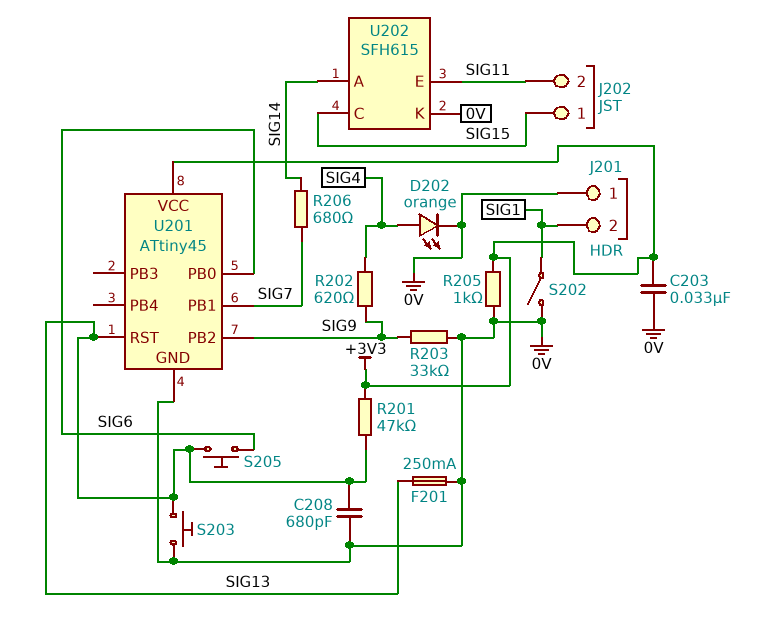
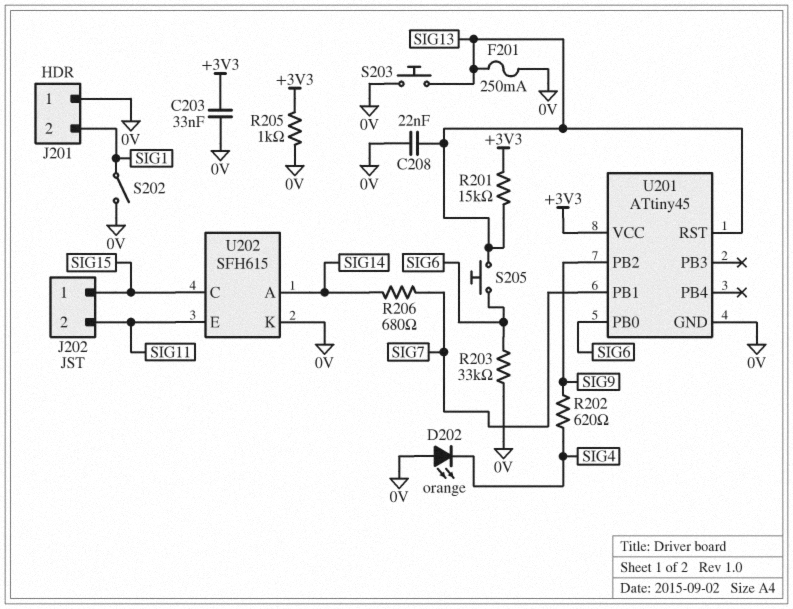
C208: 680pF (0V, SIG13) -> 22nF (0V, SIG13)
D202: LED orange (A SIG4, K 0V) -> LED orange (A 0V, K SIG4)
R201: 47k (+3V3, SIG13) -> 15k (+3V3, SIG13)
R203: 33k (0V, SIG9) -> 33k (0V, SIG6)

